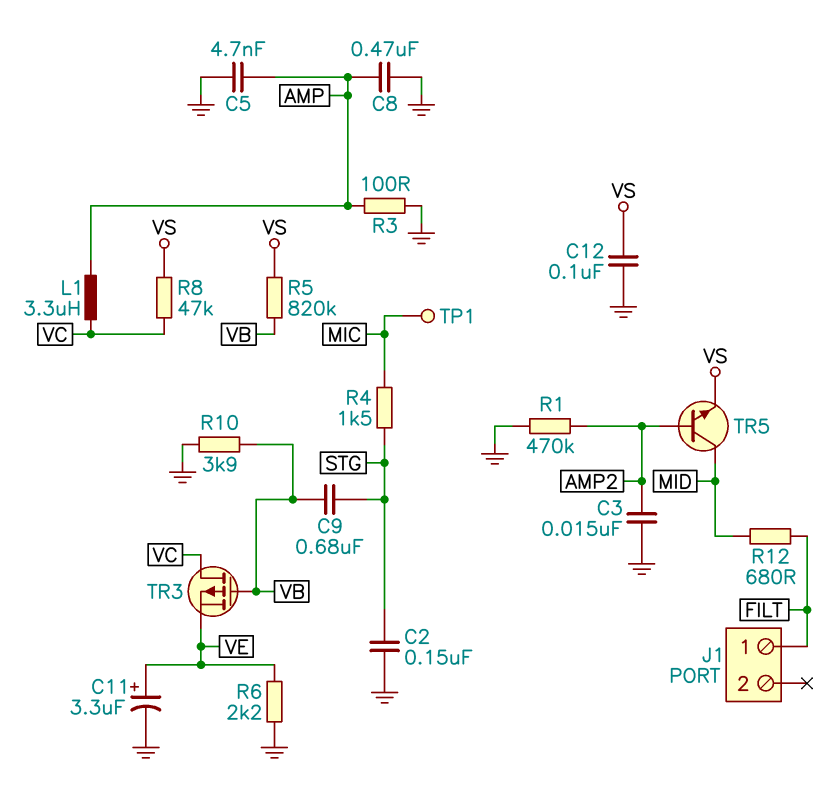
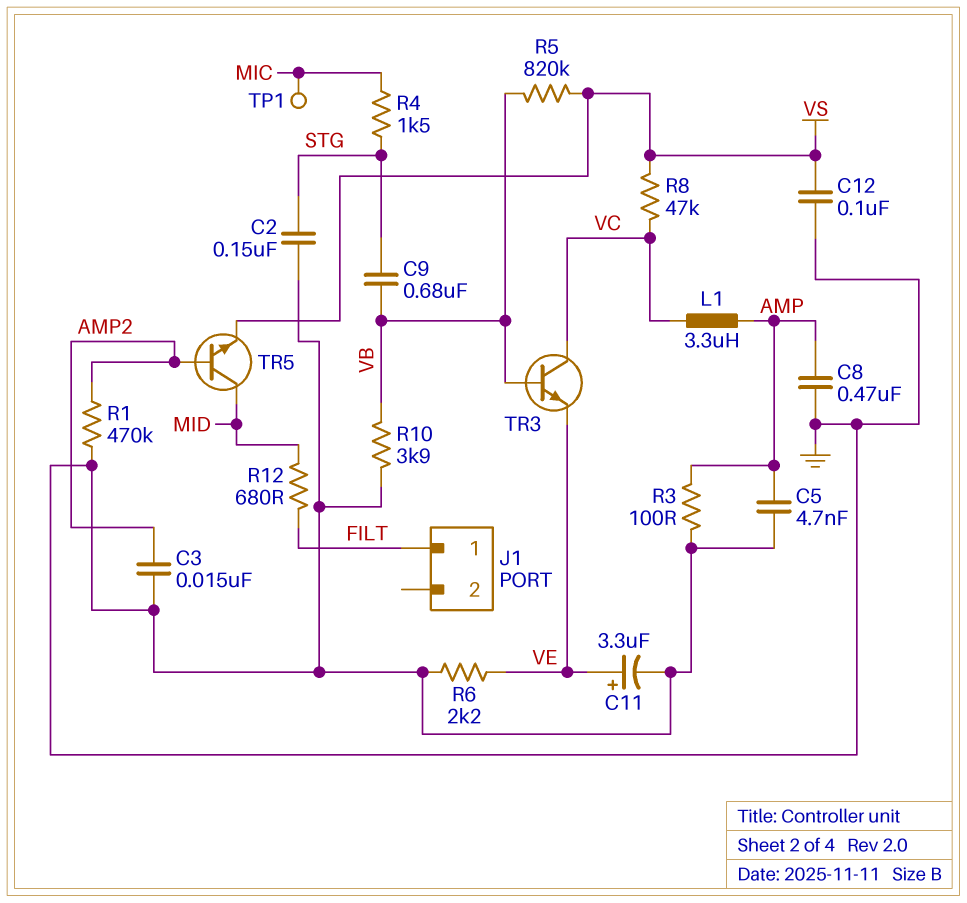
TR3: PMOS (G VB, D VC, S VE) -> NPN (B VB, C VC, E VE)

